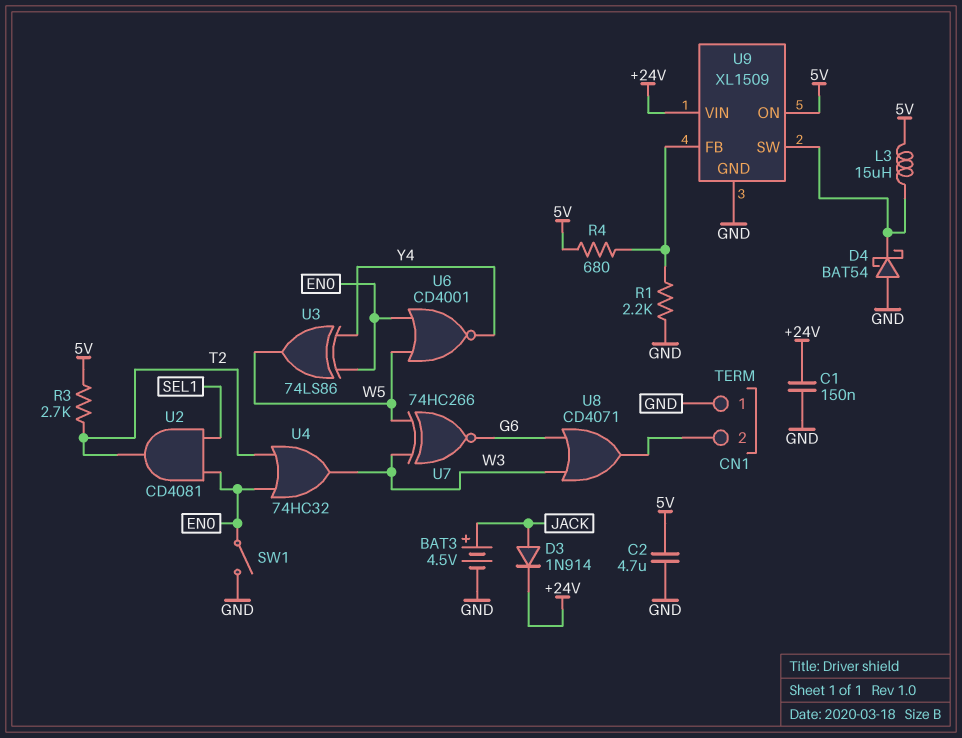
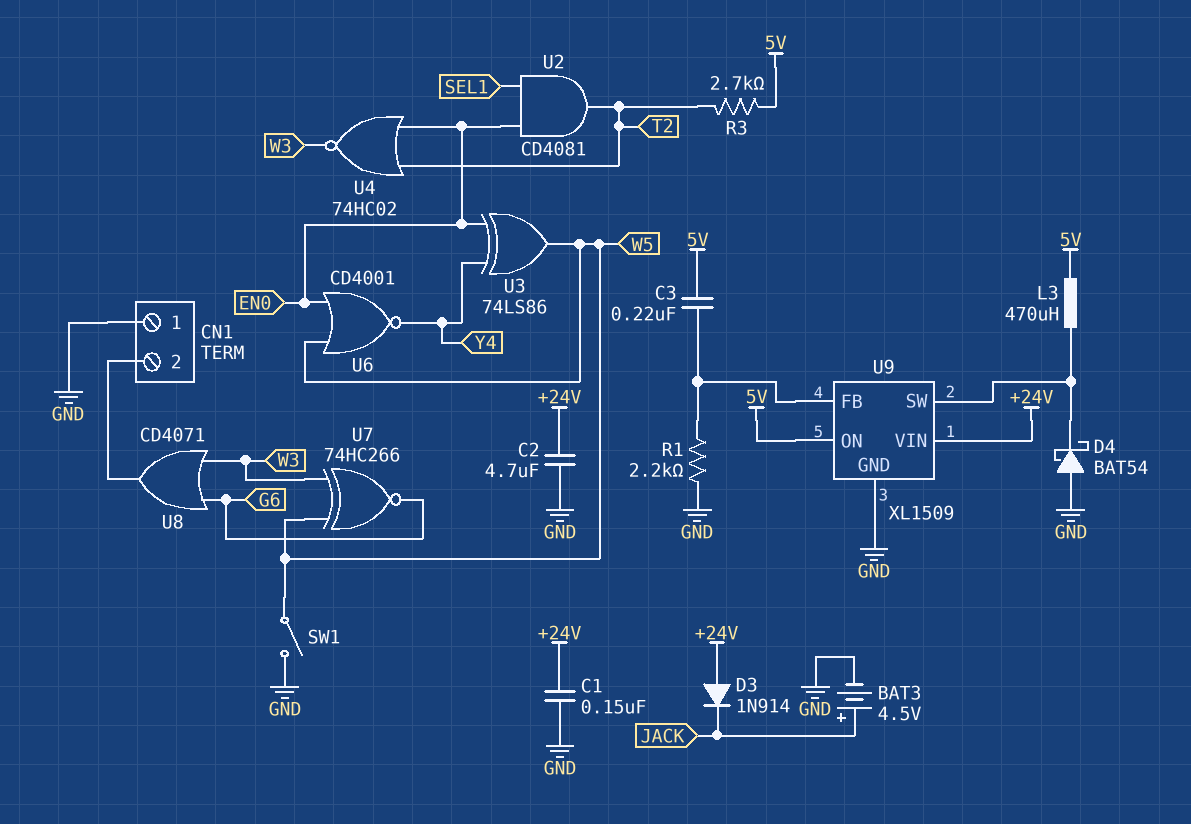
C2: 4.7uF (5V, GND) -> 4.7uF (+24V, GND)
C3: none -> 220nF (5V, U9/FB)
D3: diode 1N914 (A JACK, K +24V) -> diode 1N914 (A +24V, K JACK)
L3: 15uH (5V, U9/SW) -> 470uH (5V, U9/SW)
R4: 680 (5V, U9/FB) -> none
SW1: switch (EN0, GND) -> switch (GND, W5)
U4: OR 74HC32 (in EN0, in T2, out W3) -> NOR 74HC02 (in EN0, in T2, out W3)

